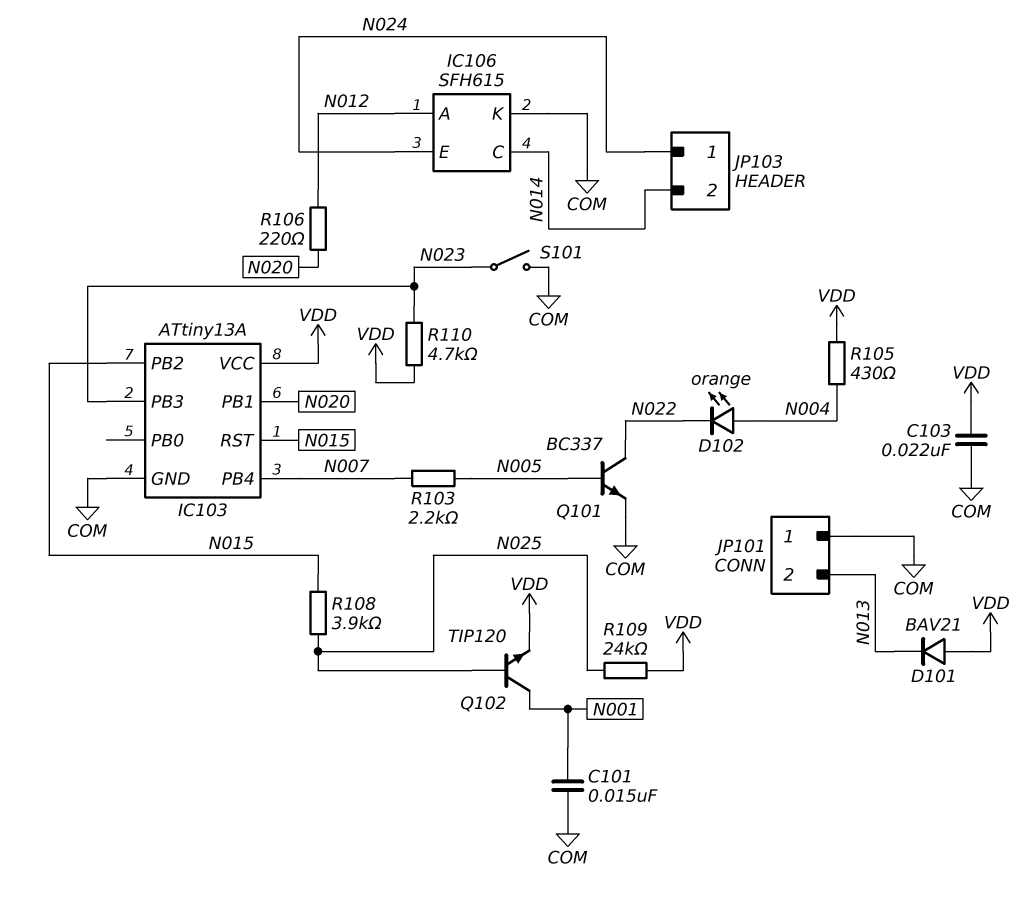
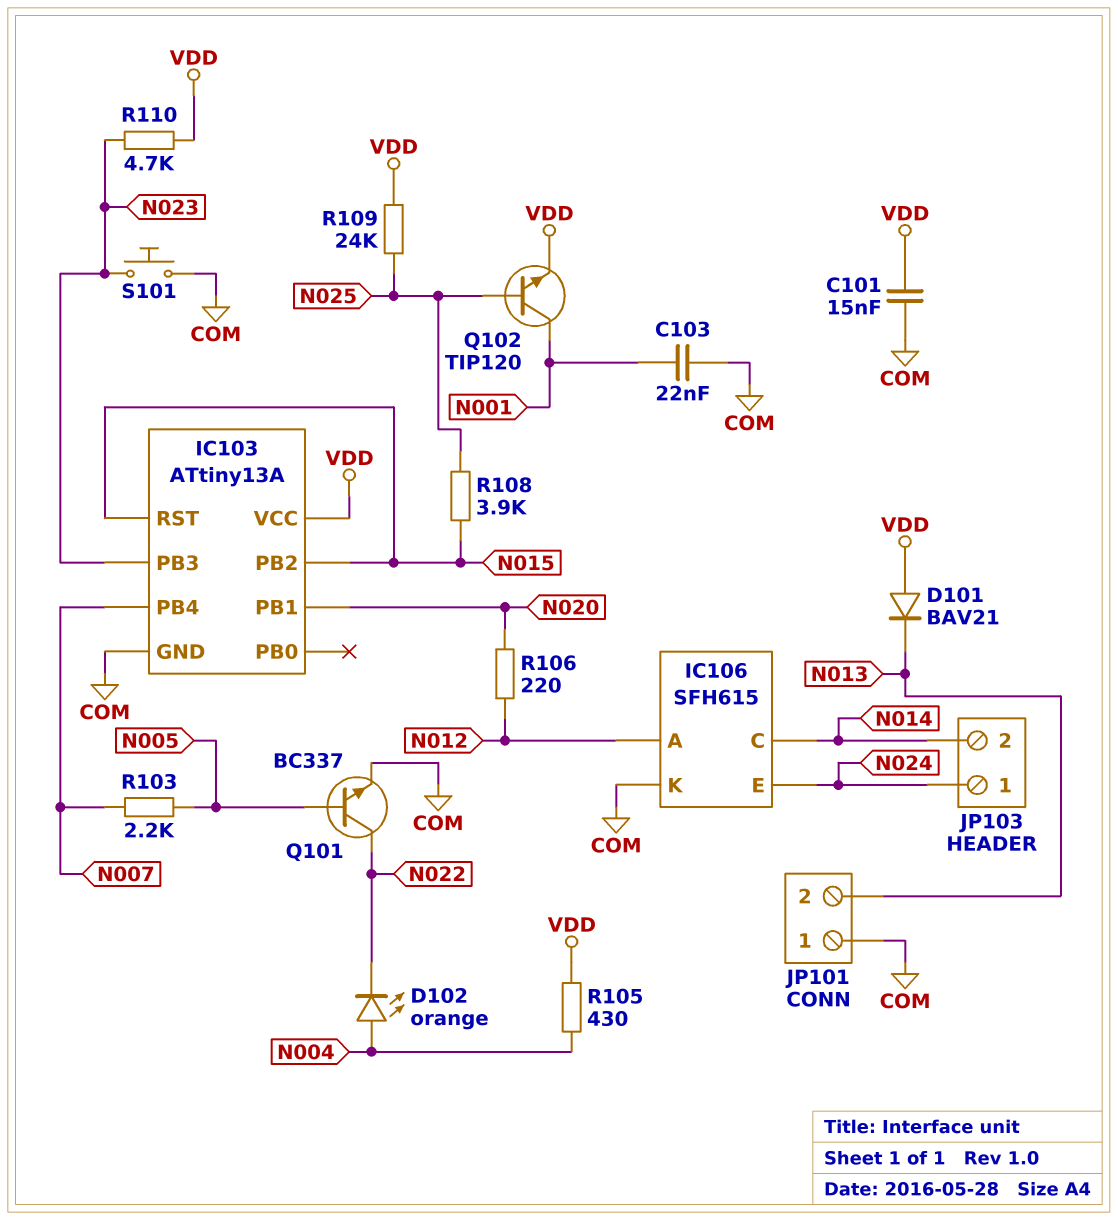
C101: 15nF (COM, N001) -> 15nF (COM, VDD)
C103: 22nF (COM, VDD) -> 22nF (COM, N001)
S101: switch (COM, N023) -> button (COM, N023)

